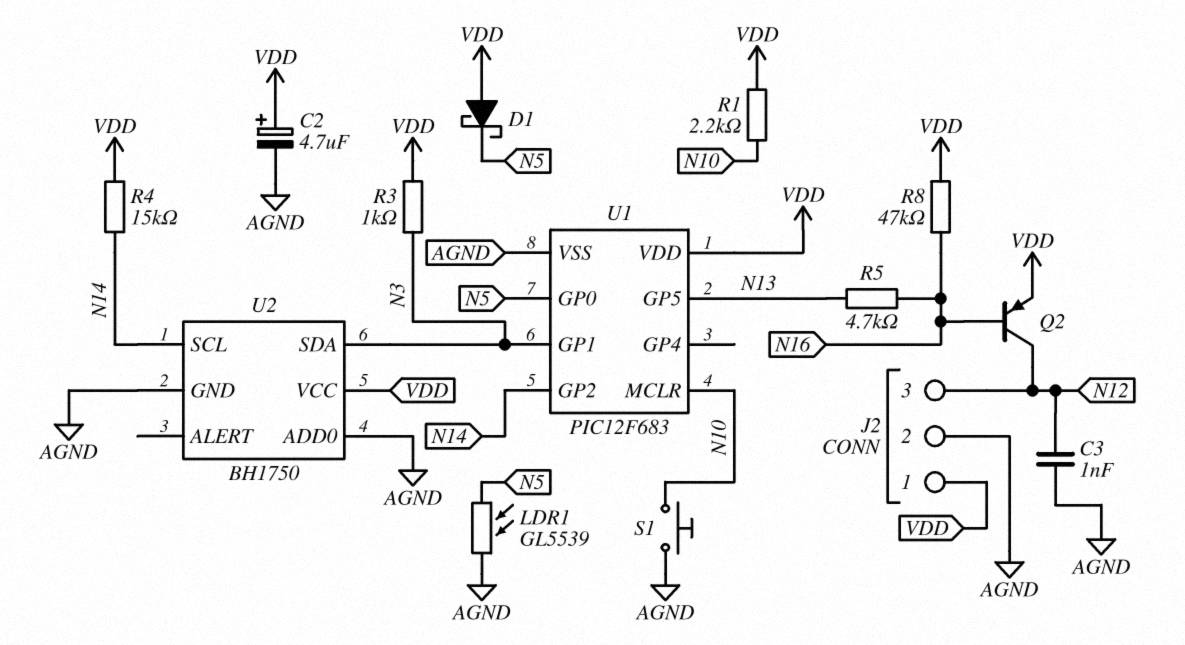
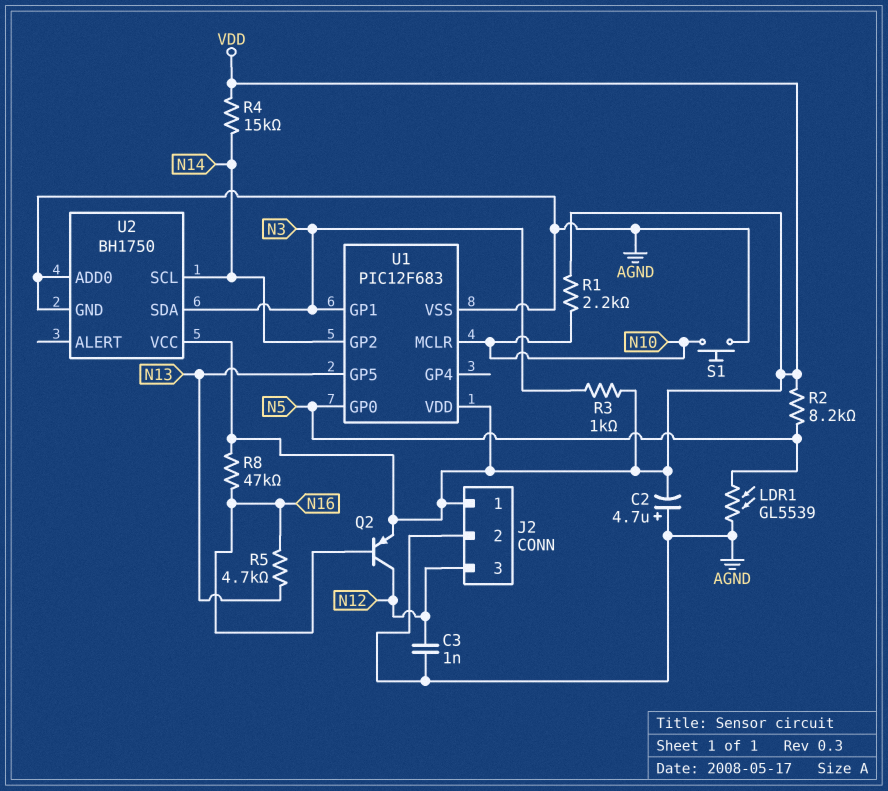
C2: 4.7uF (plus VDD, minus AGND) -> 4.7uF (plus AGND, minus VDD)
D1: schottky (A VDD, K N5) -> none
R2: none -> 8.2k (N5, VDD)

